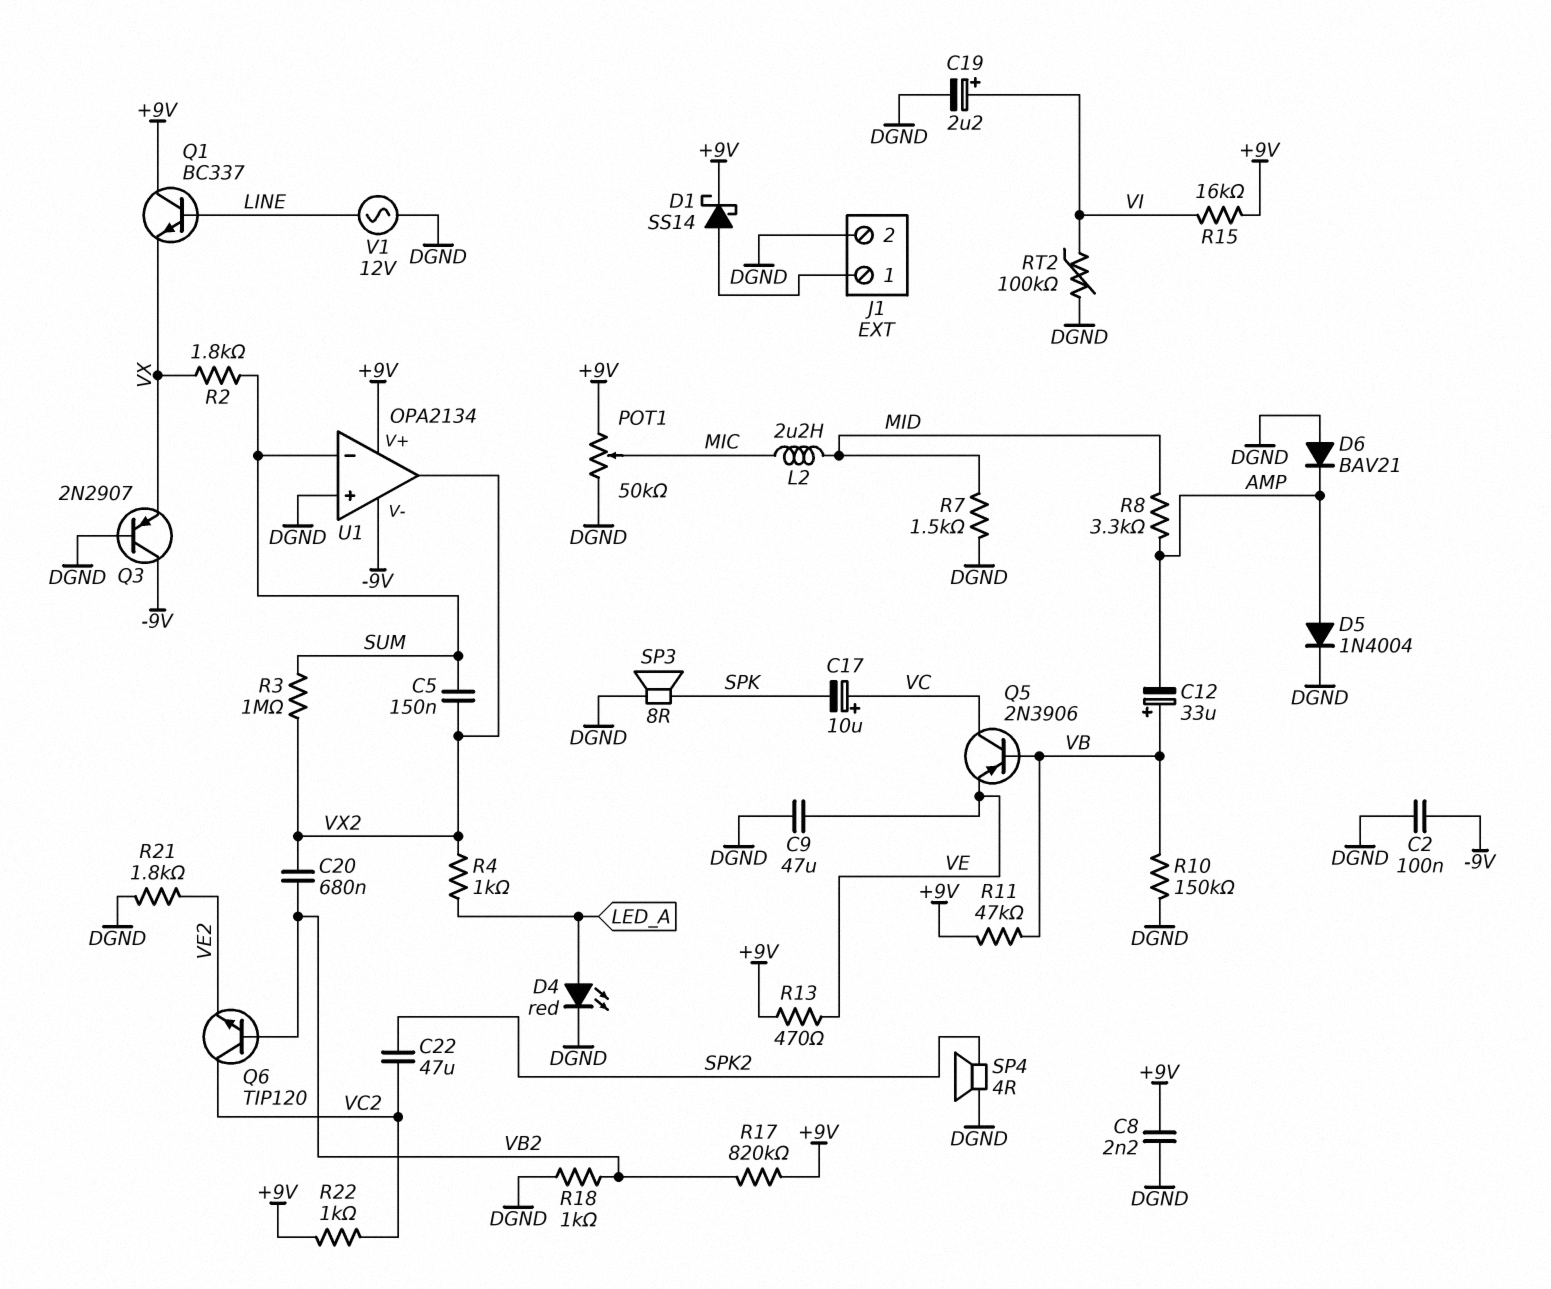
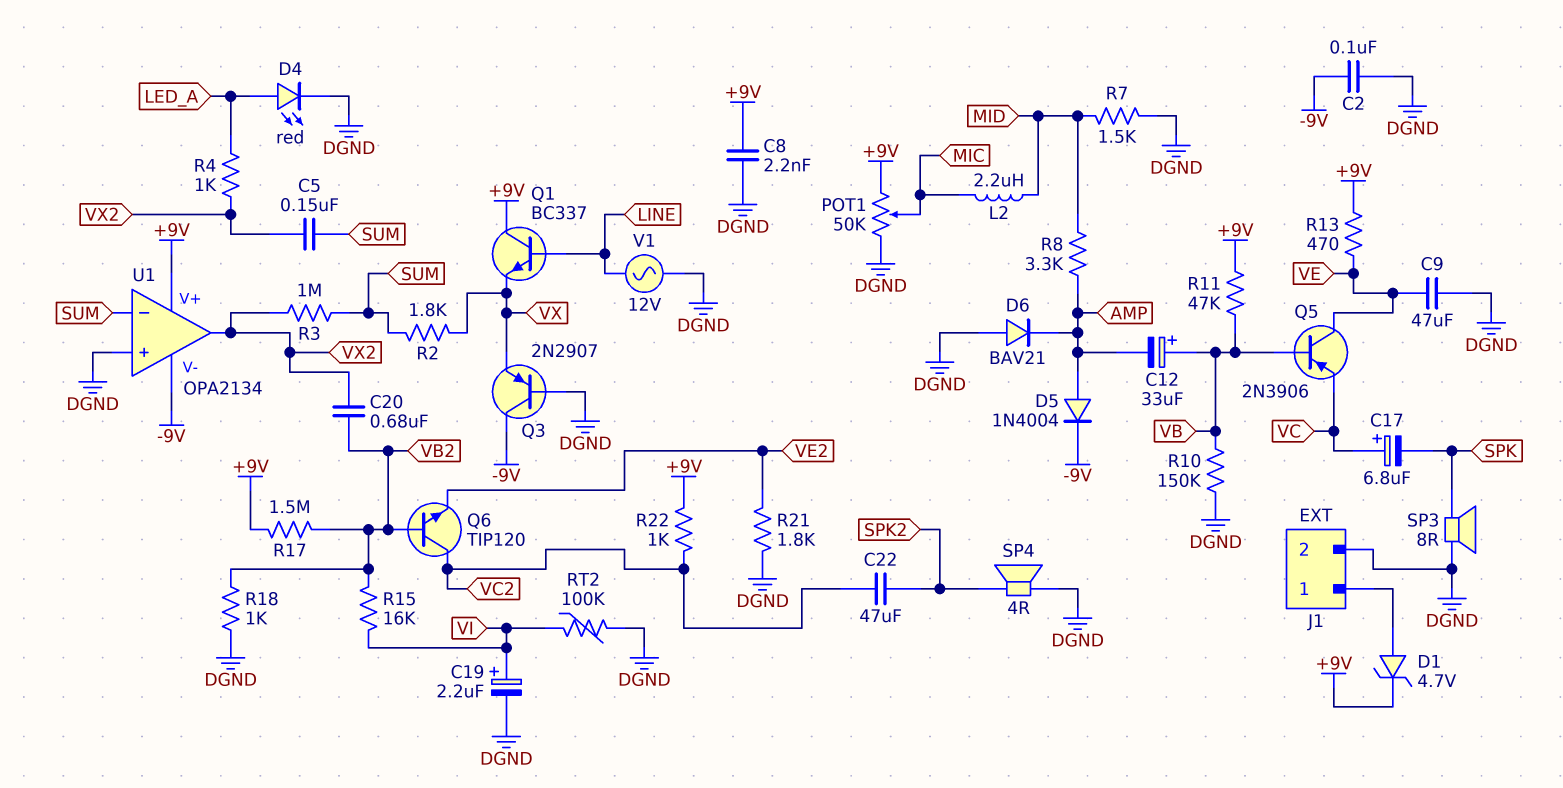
C17: 10uF (plus VC, minus SPK) -> 6.8uF (plus VC, minus SPK)
D1: schottky SS14 (A J1/1, K +9V) -> zener 4.7V (A J1/1, K +9V)
D5: diode 1N4004 (A AMP, K DGND) -> diode 1N4004 (A AMP, K -9V)
Q5: PNP 2N3906 (B VB, C VC, E VE) -> PNP 2N3906 (B VB, C VE, E VC)
R15: 16k (+9V, VI) -> 16k (VB2, VI)
R17: 820k (+9V, VB2) -> 1.5M (+9V, VB2)

